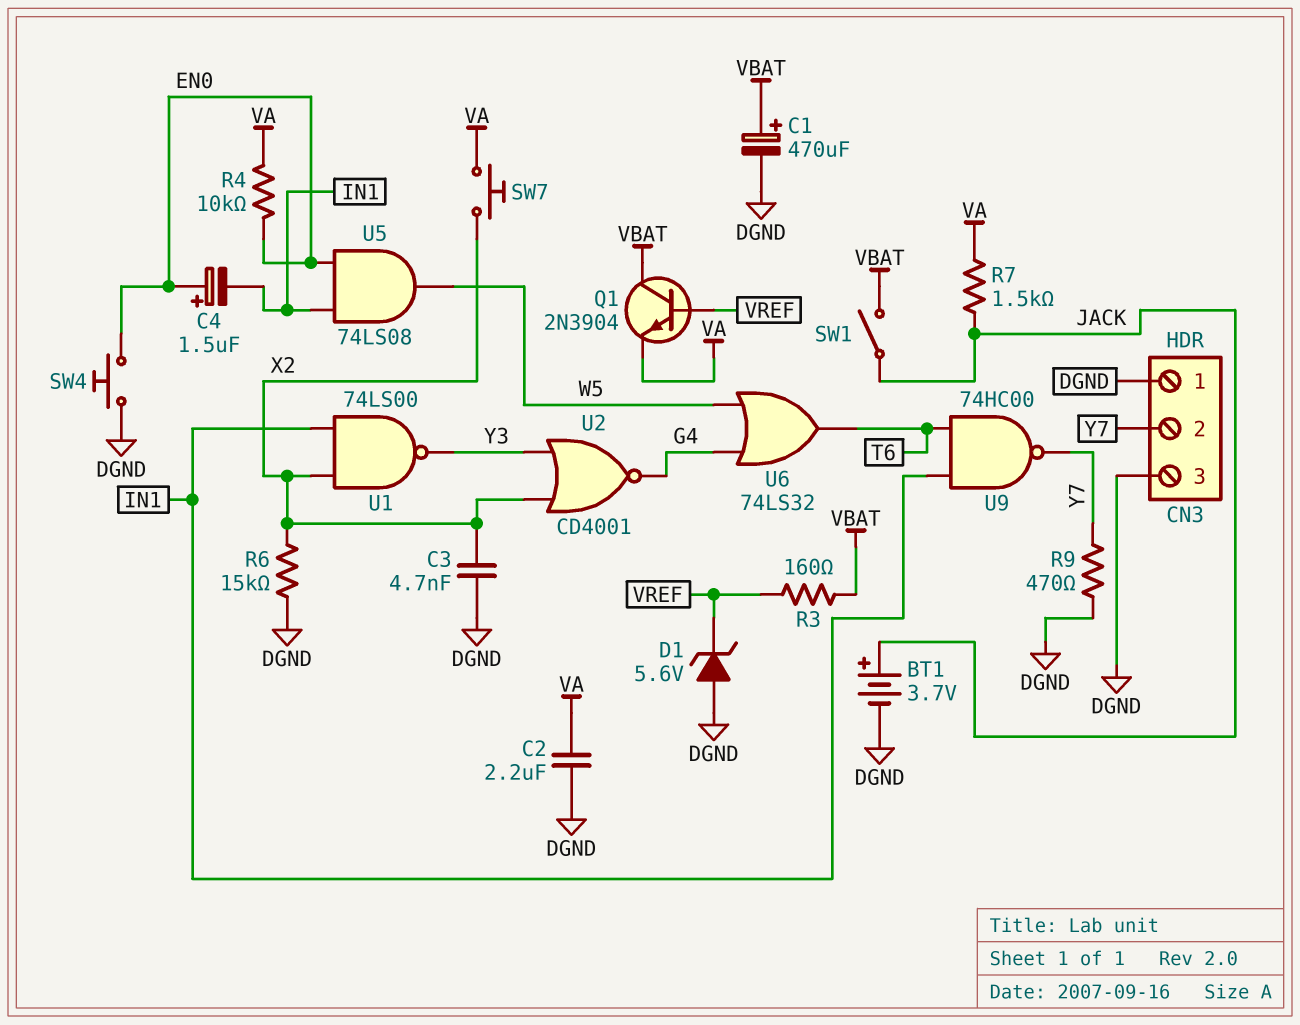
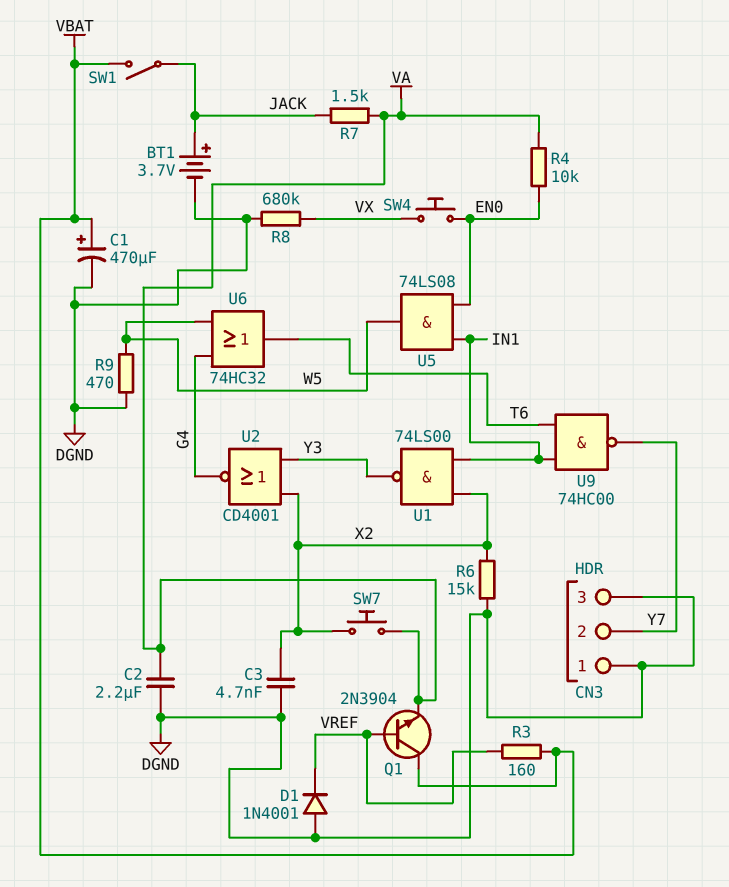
C4: 1.5uF (plus EN0, minus IN1) -> none
D1: zener 5.6V (A DGND, K VREF) -> diode 1N4001 (A DGND, K VREF)
R8: none -> 680k (DGND, VX)
R9: 470 (DGND, Y7) -> 470 (DGND, W5)
SW4: button (DGND, EN0) -> button (EN0, VX)
U6: OR 74LS32 (in G4, in W5, out T6) -> OR 74HC32 (in G4, in W5, out T6)

